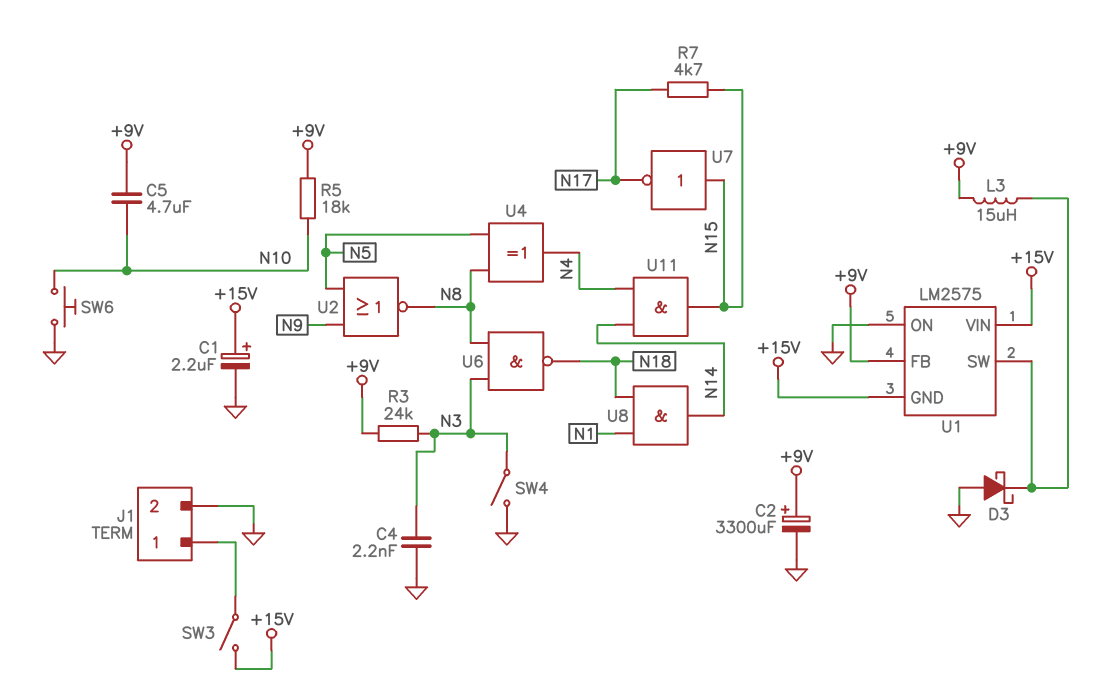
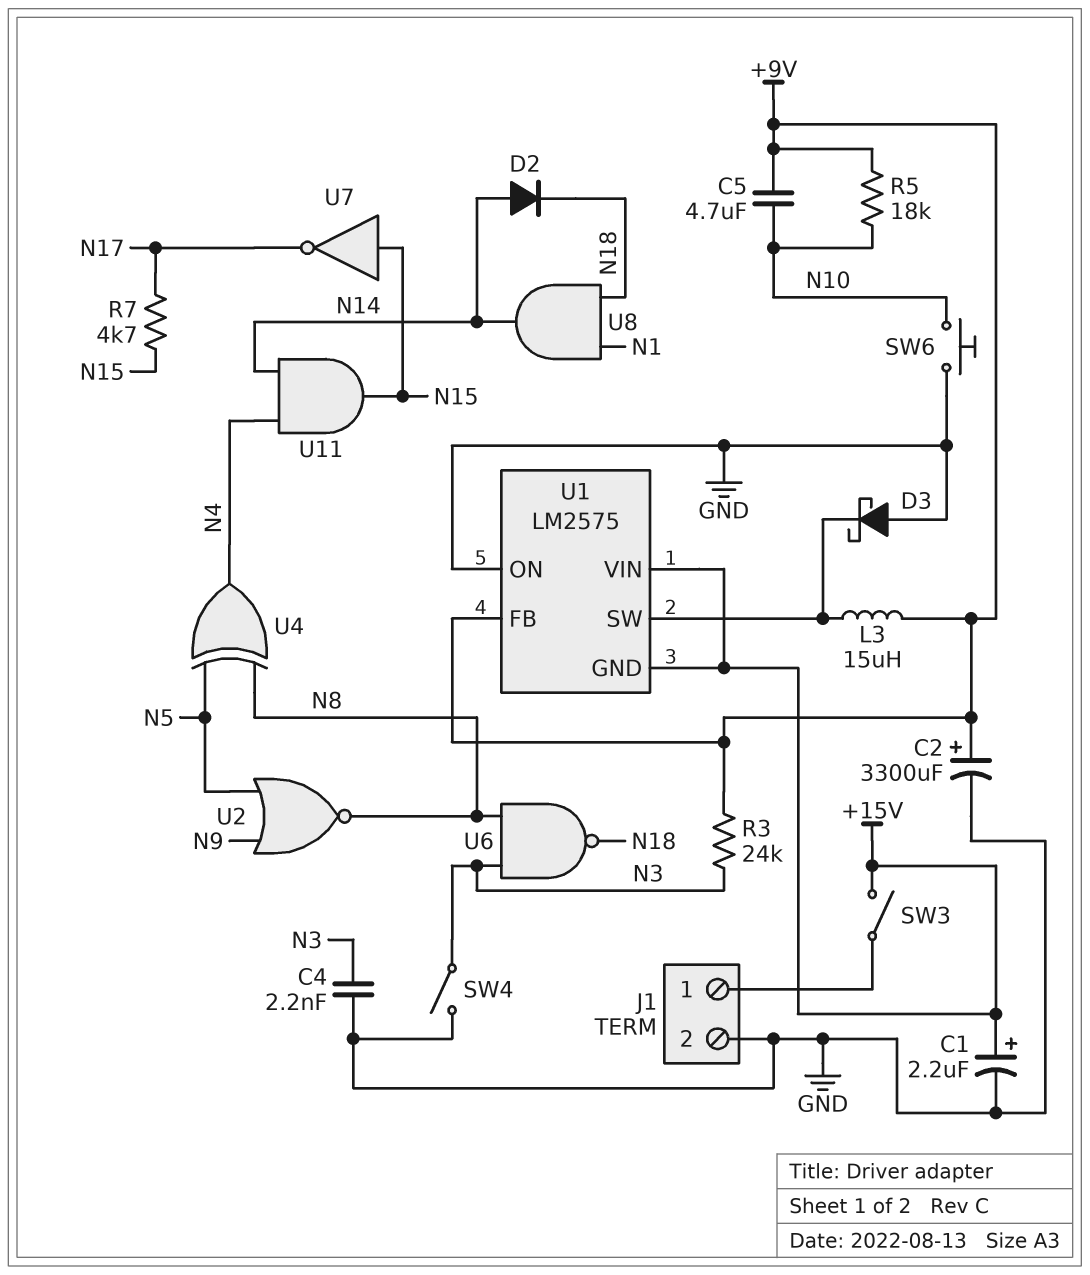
D2: none -> diode (A N14, K N18)

